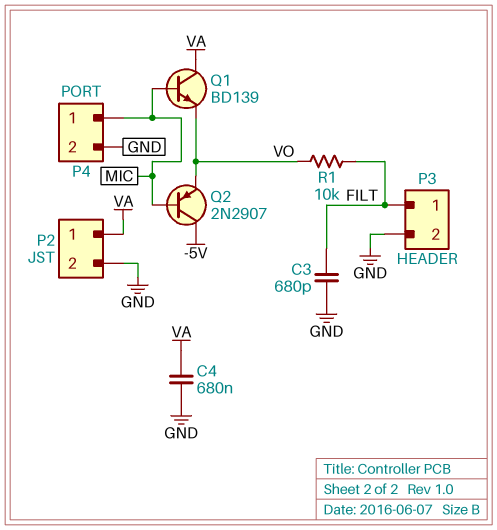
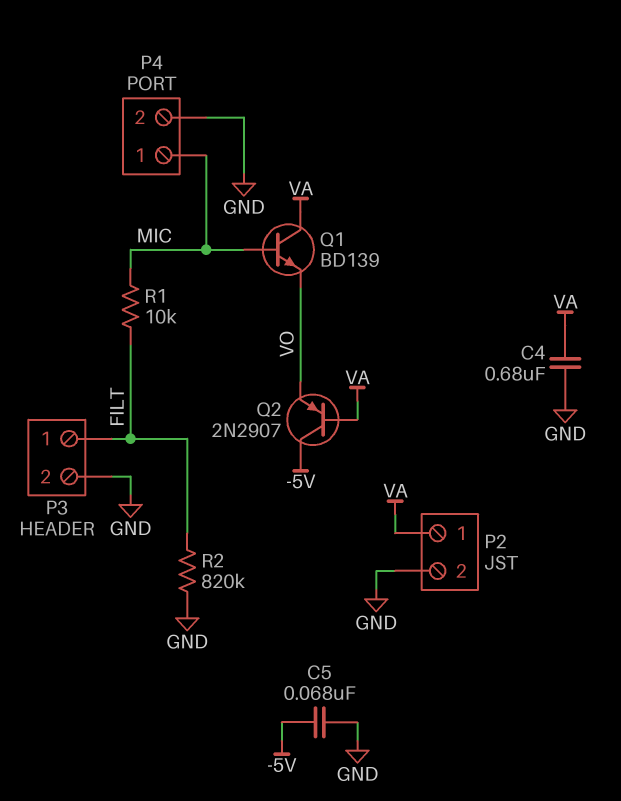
C3: 680pF (FILT, GND) -> none
C5: none -> 68nF (-5V, GND)
Q2: PNP 2N2907 (B MIC, C -5V, E VO) -> PNP 2N2907 (B VA, C -5V, E VO)
R1: 10k (FILT, VO) -> 10k (FILT, MIC)
R2: none -> 820k (FILT, GND)

